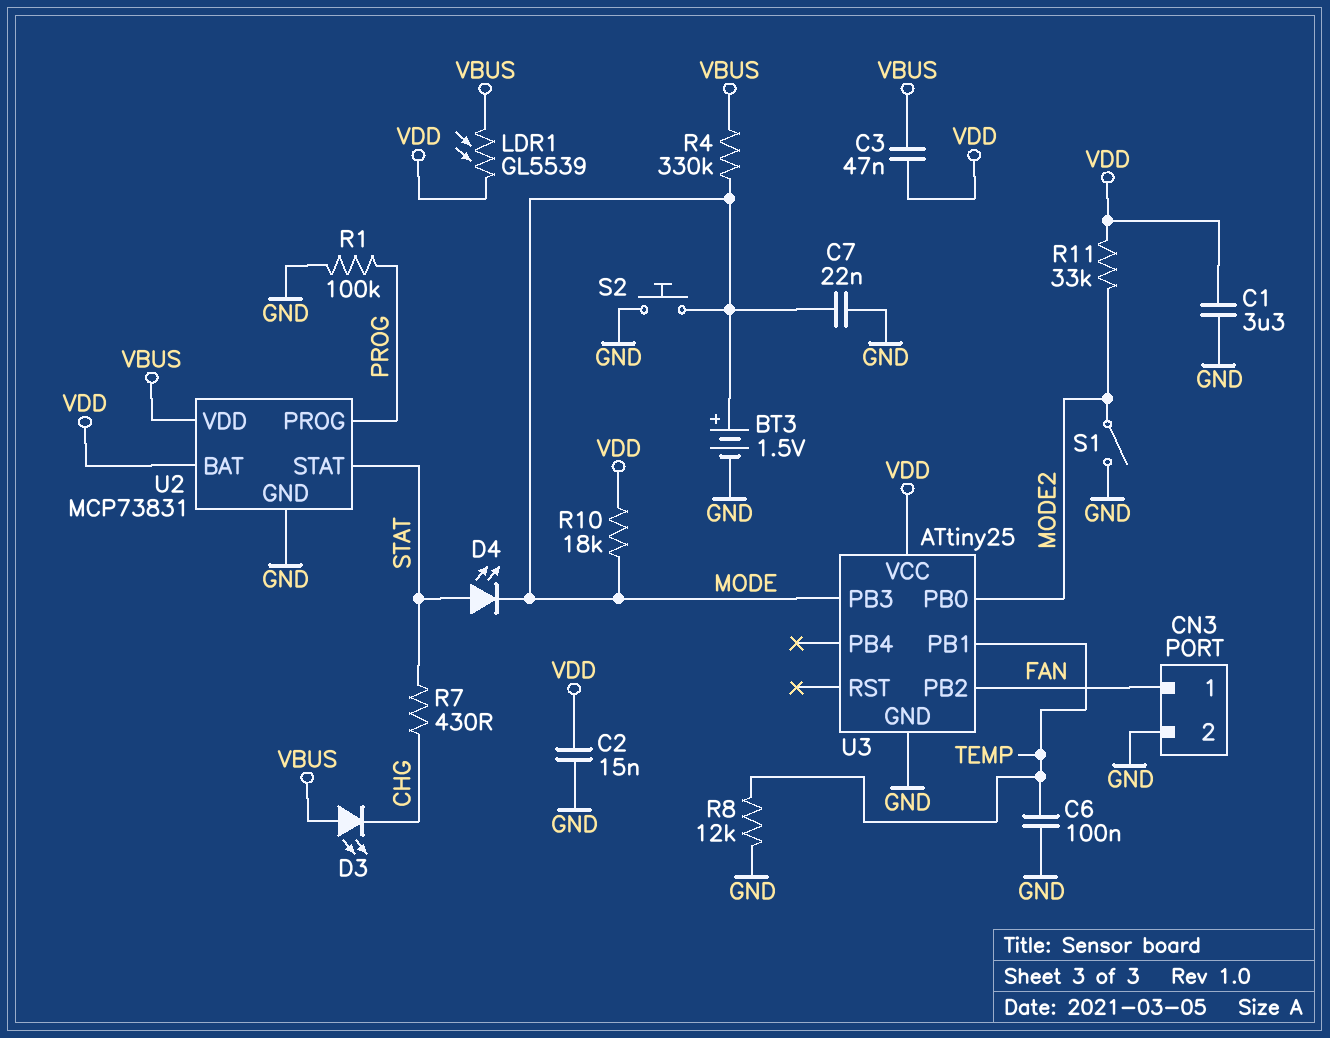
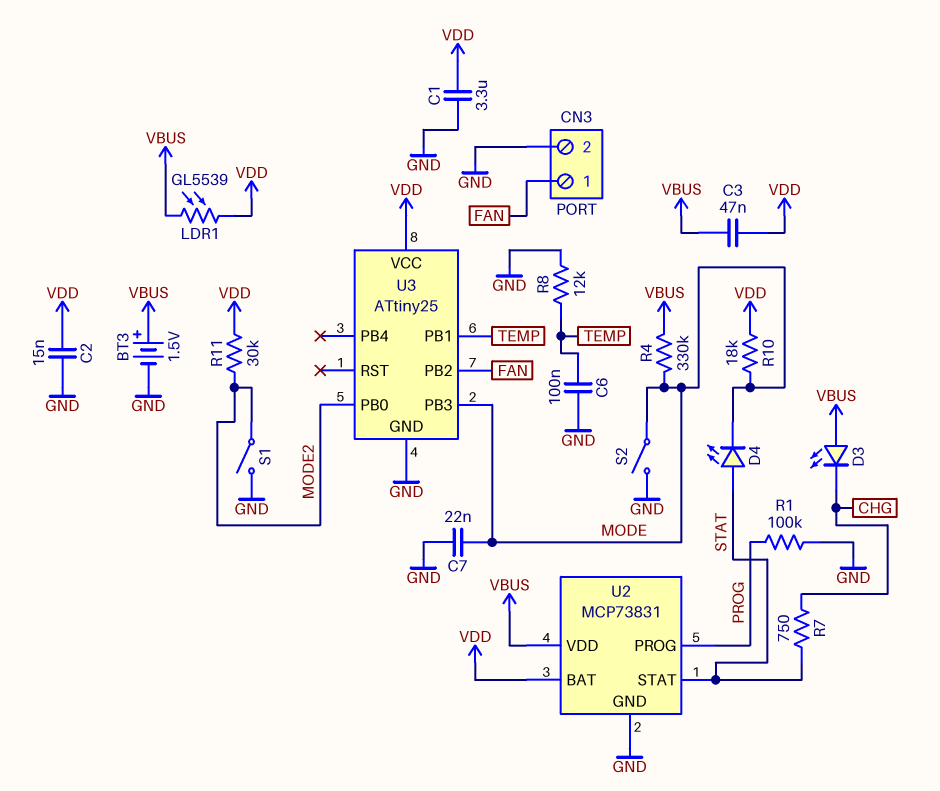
BT3: 1.5V (plus MODE, minus GND) -> 1.5V (plus VBUS, minus GND)
R7: 430 (CHG, STAT) -> 750 (CHG, STAT)
R11: 33k (MODE2, VDD) -> 30k (MODE2, VDD)
S2: button (GND, MODE) -> switch (GND, MODE)

